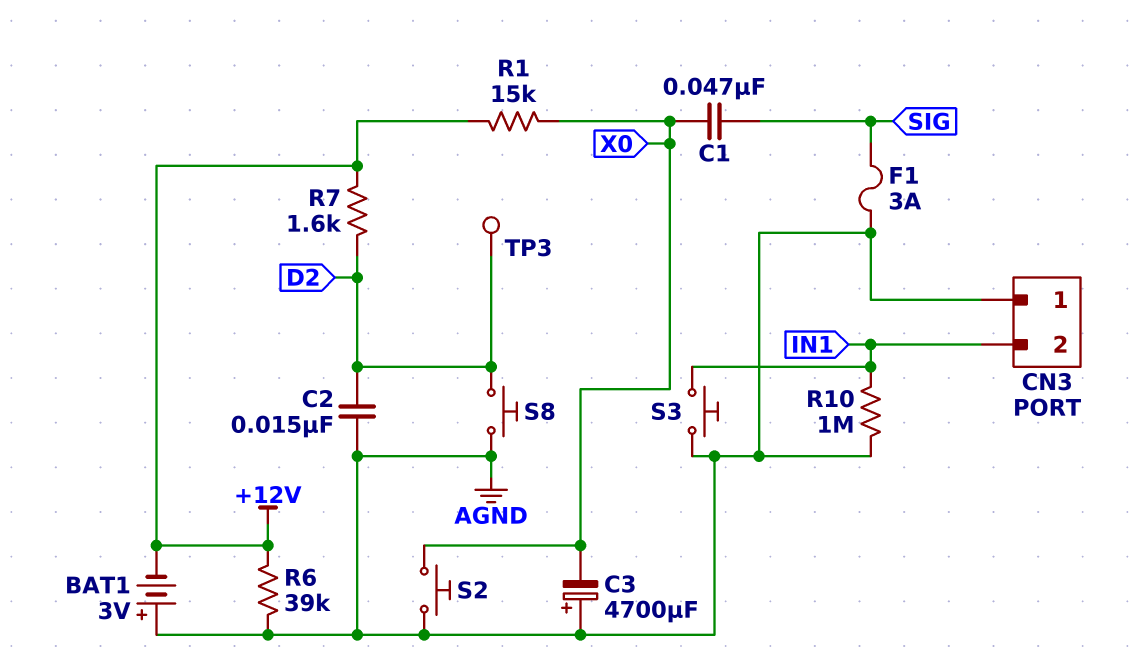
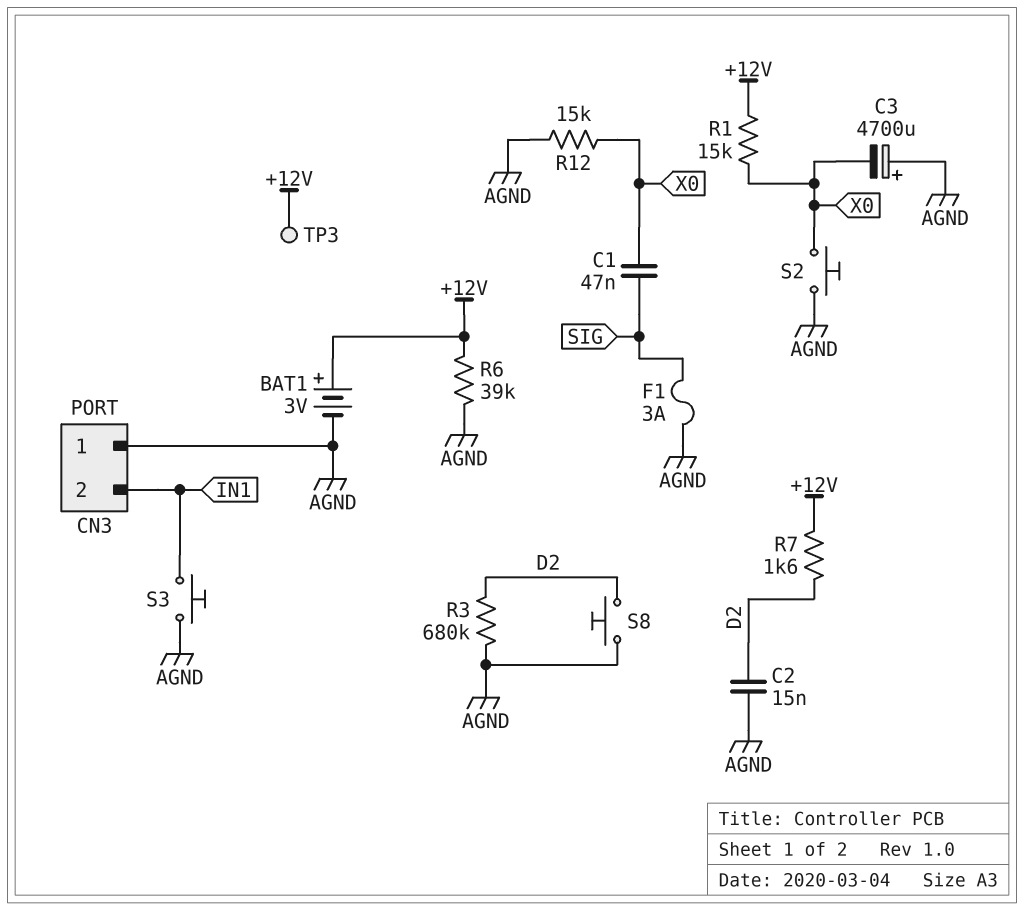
BAT1: 3V (plus AGND, minus +12V) -> 3V (plus +12V, minus AGND)
R3: none -> 680k (AGND, D2)
R10: 1M (AGND, IN1) -> none
R12: none -> 15k (AGND, X0)
TP3: test point (D2) -> test point (+12V)

